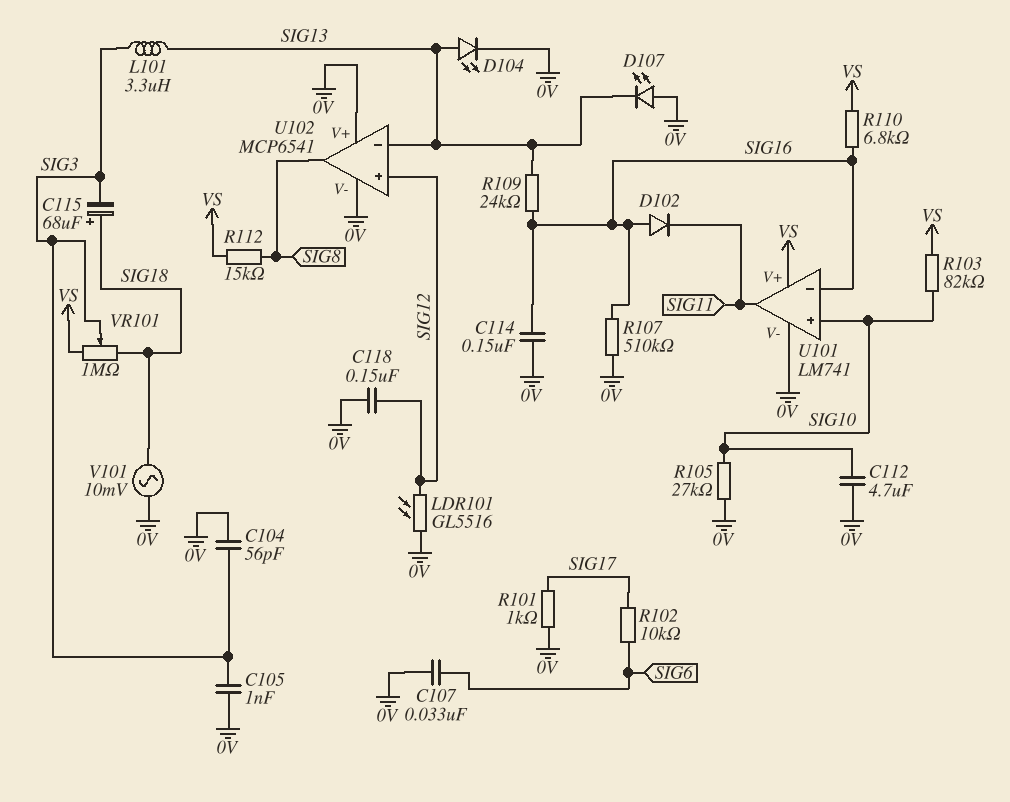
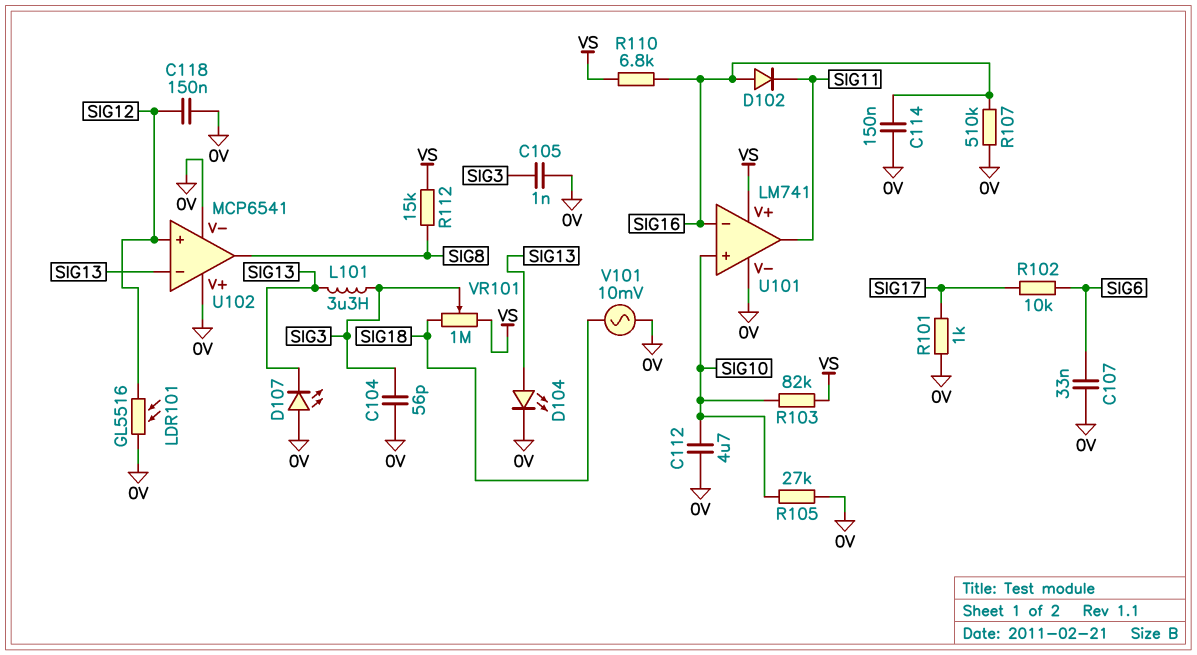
C115: 68uF (plus SIG18, minus SIG3) -> none
R109: 24k (SIG13, SIG16) -> none

